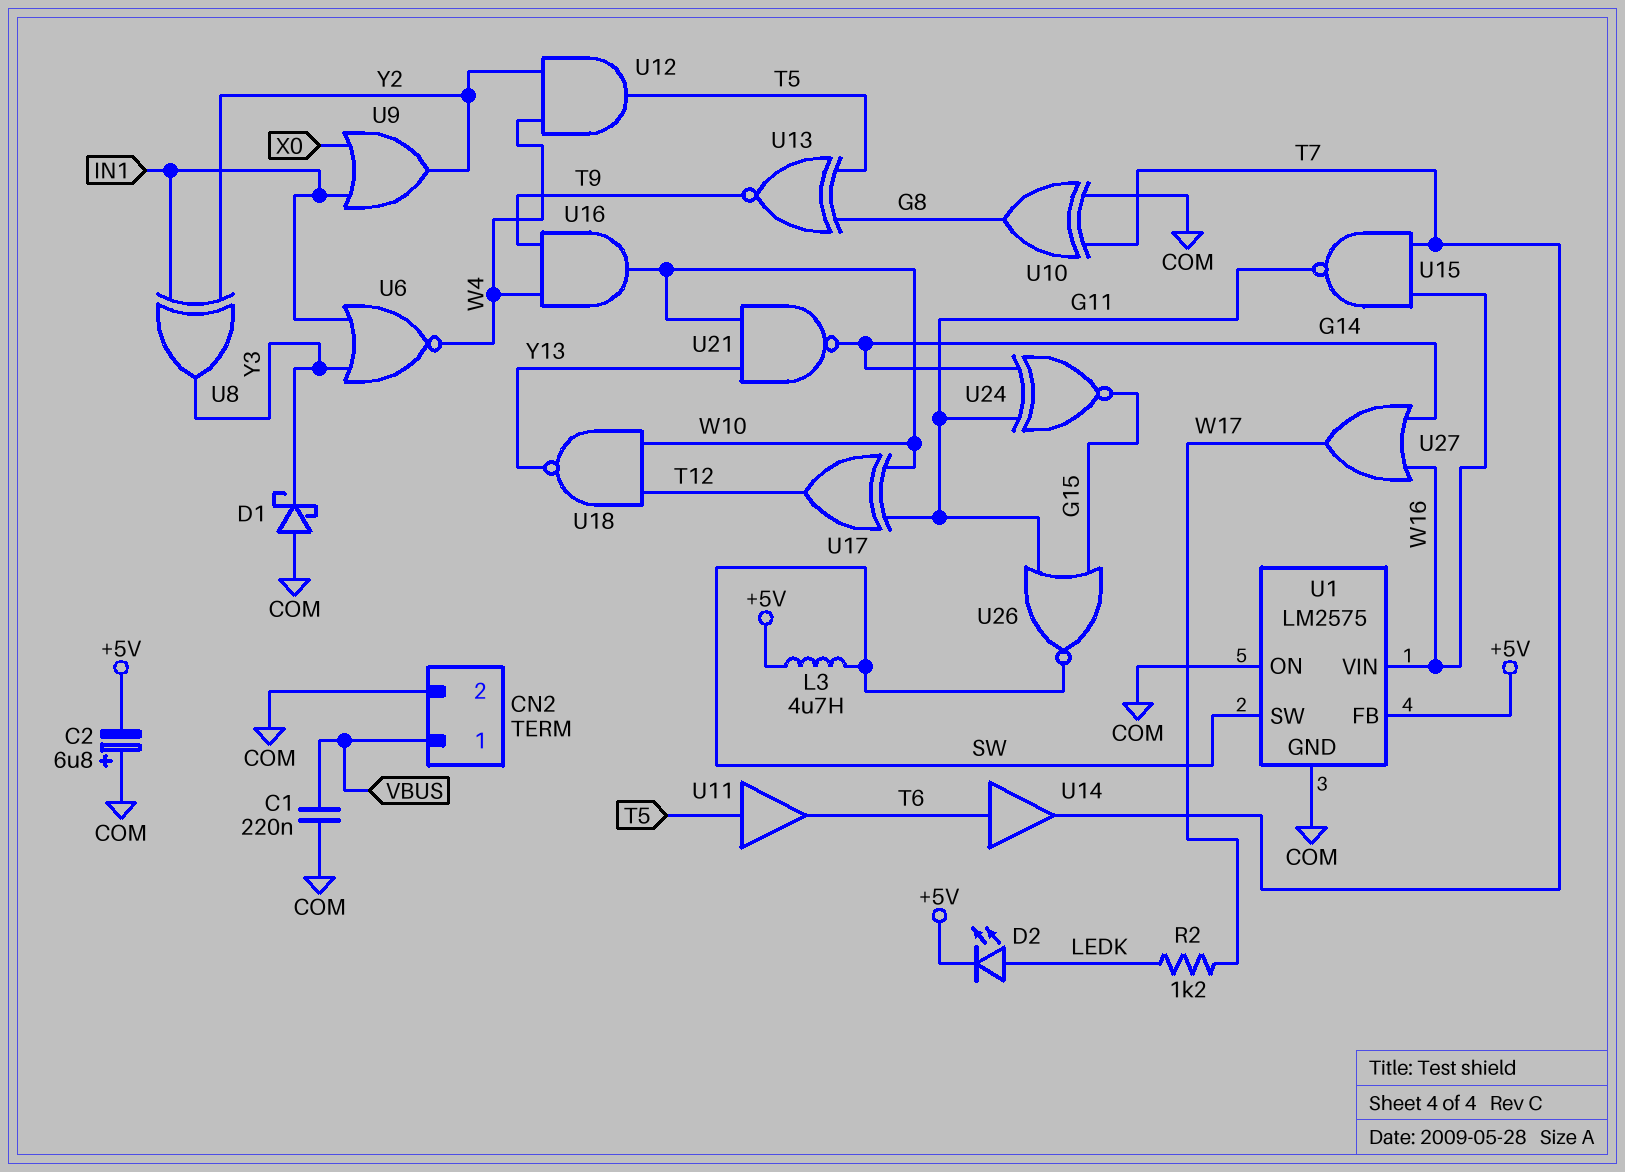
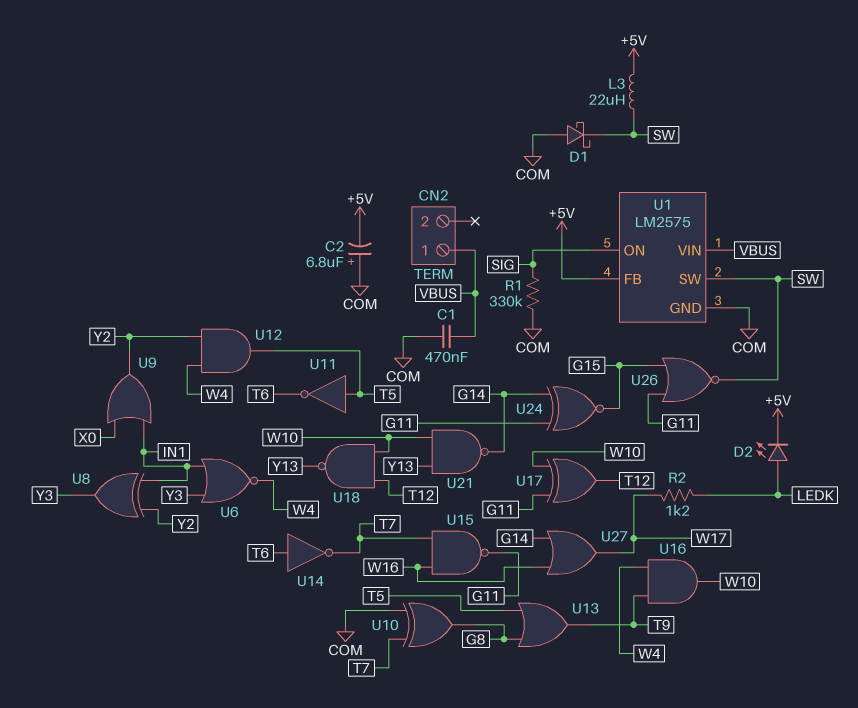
C1: 220nF (COM, VBUS) -> 470nF (COM, VBUS)
CN2 pin 2: COM -> none
D1: schottky (A COM, K Y3) -> schottky (A COM, K SW)
L3: 4.7uH (+5V, SW) -> 22uH (+5V, SW)
R1: none -> 330k (COM, SIG)
U1 pin ON: COM -> SIG
U1 pin VIN: W16 -> VBUS
U11: buffer (in T5, out T6) -> NOT (in T5, out T6)
U13: XNOR (in G8, in T5, out T9) -> OR (in G8, in T5, out T9)
U14: buffer (in T6, out T7) -> NOT (in T6, out T7)

